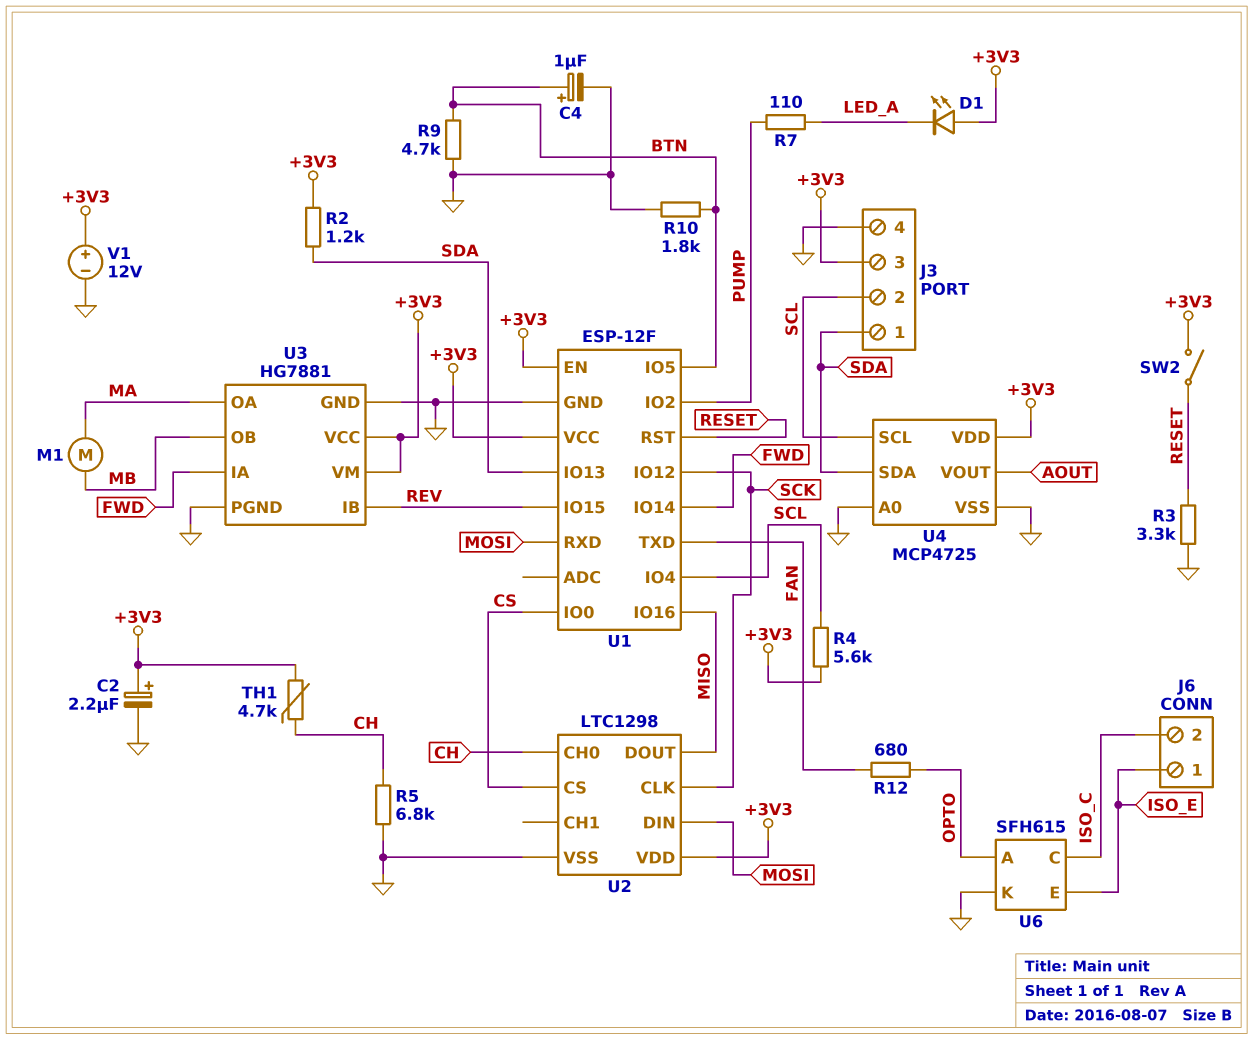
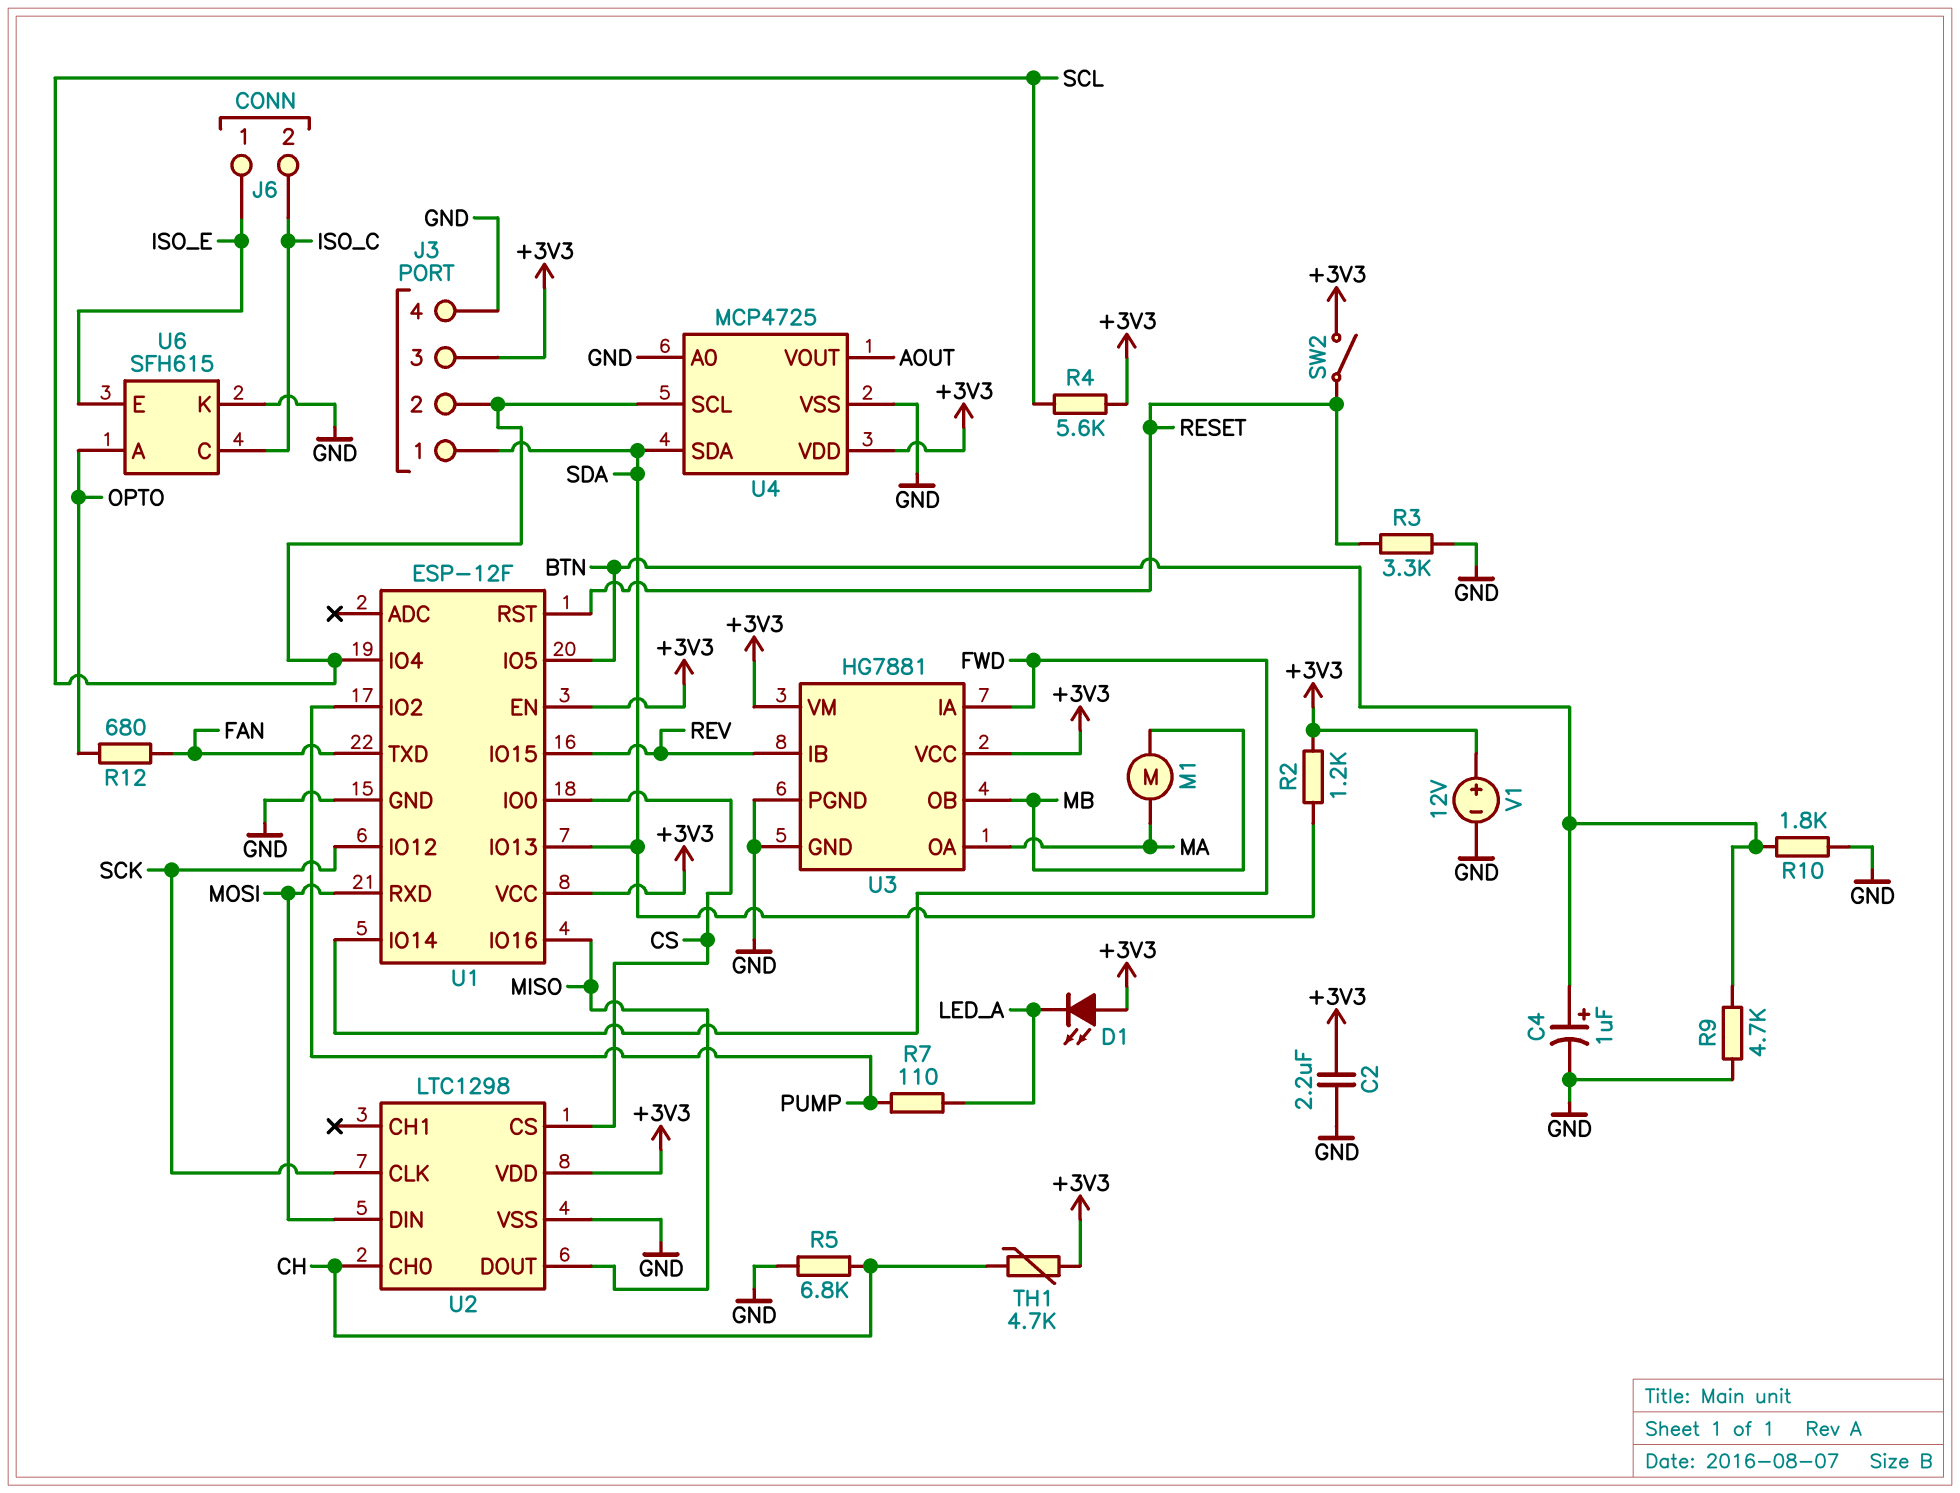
C2: 2.2uF (plus +3V3, minus GND) -> 2.2uF (+3V3, GND)

